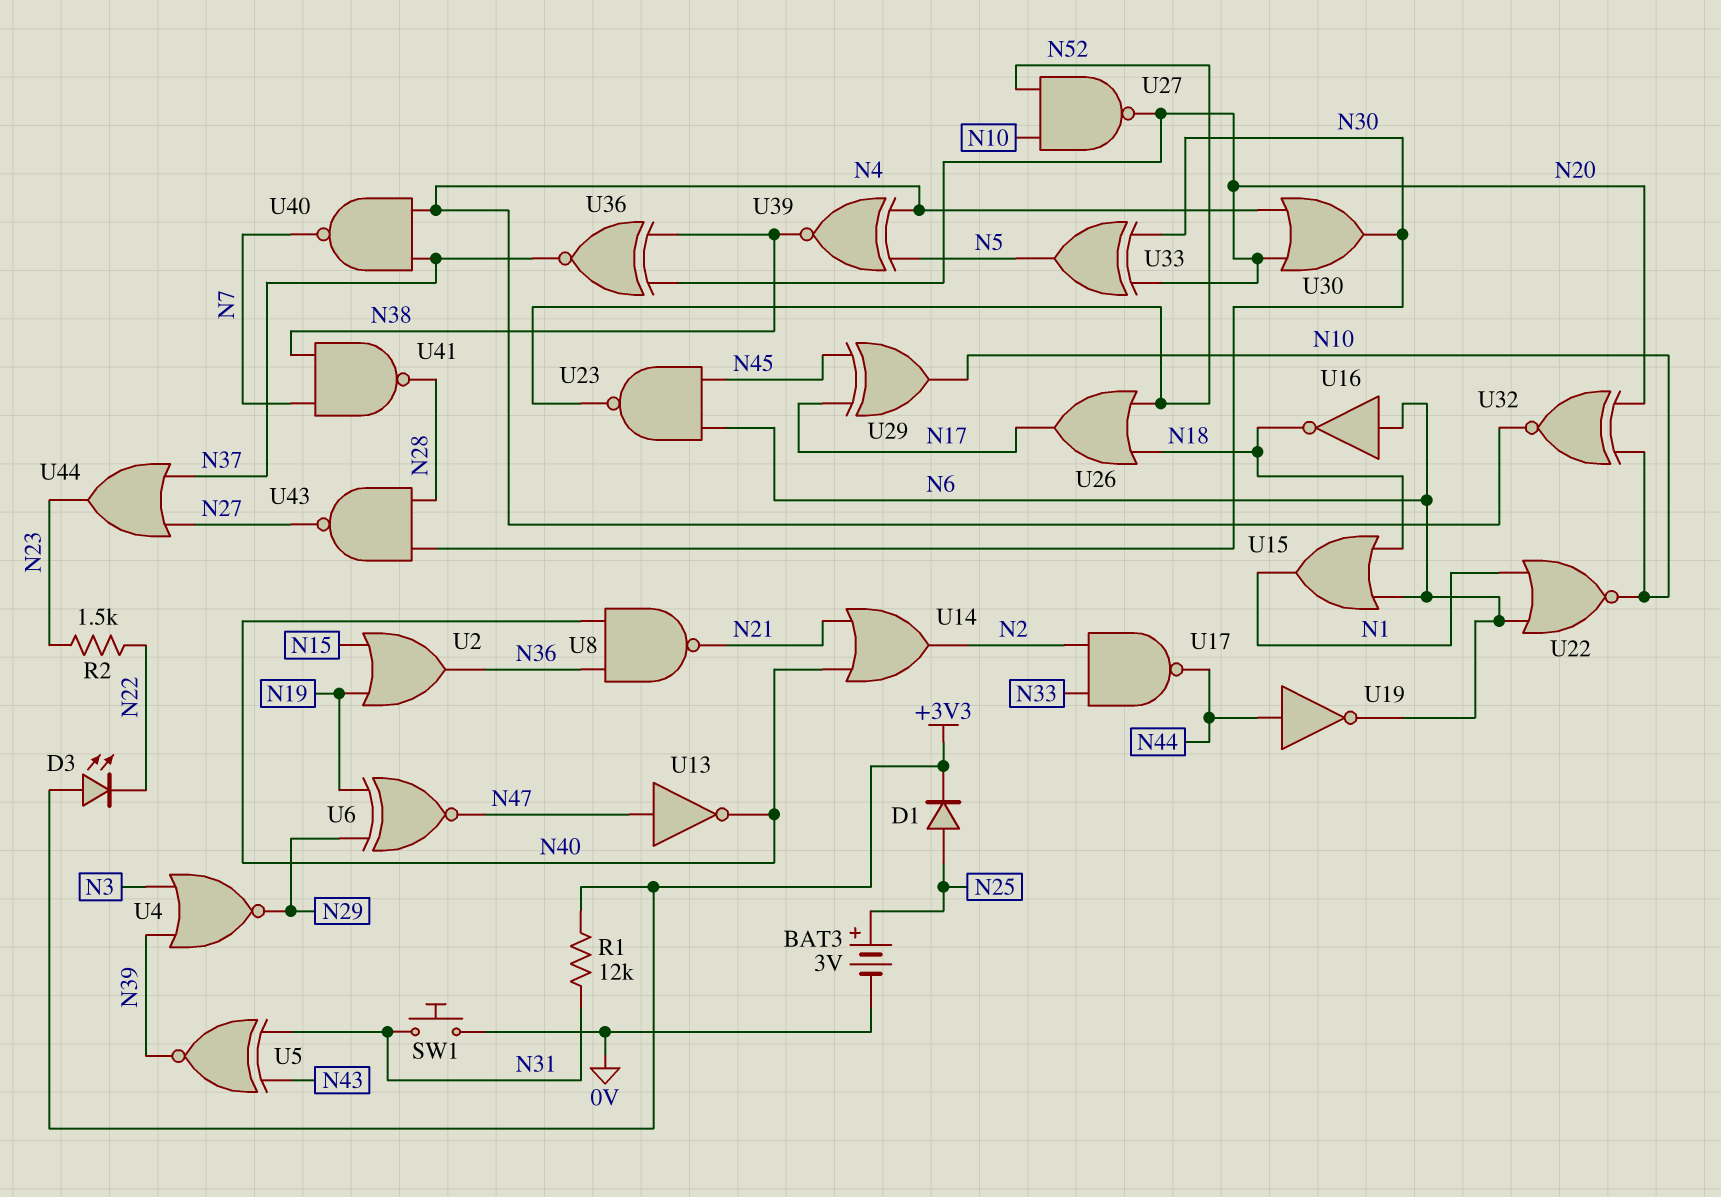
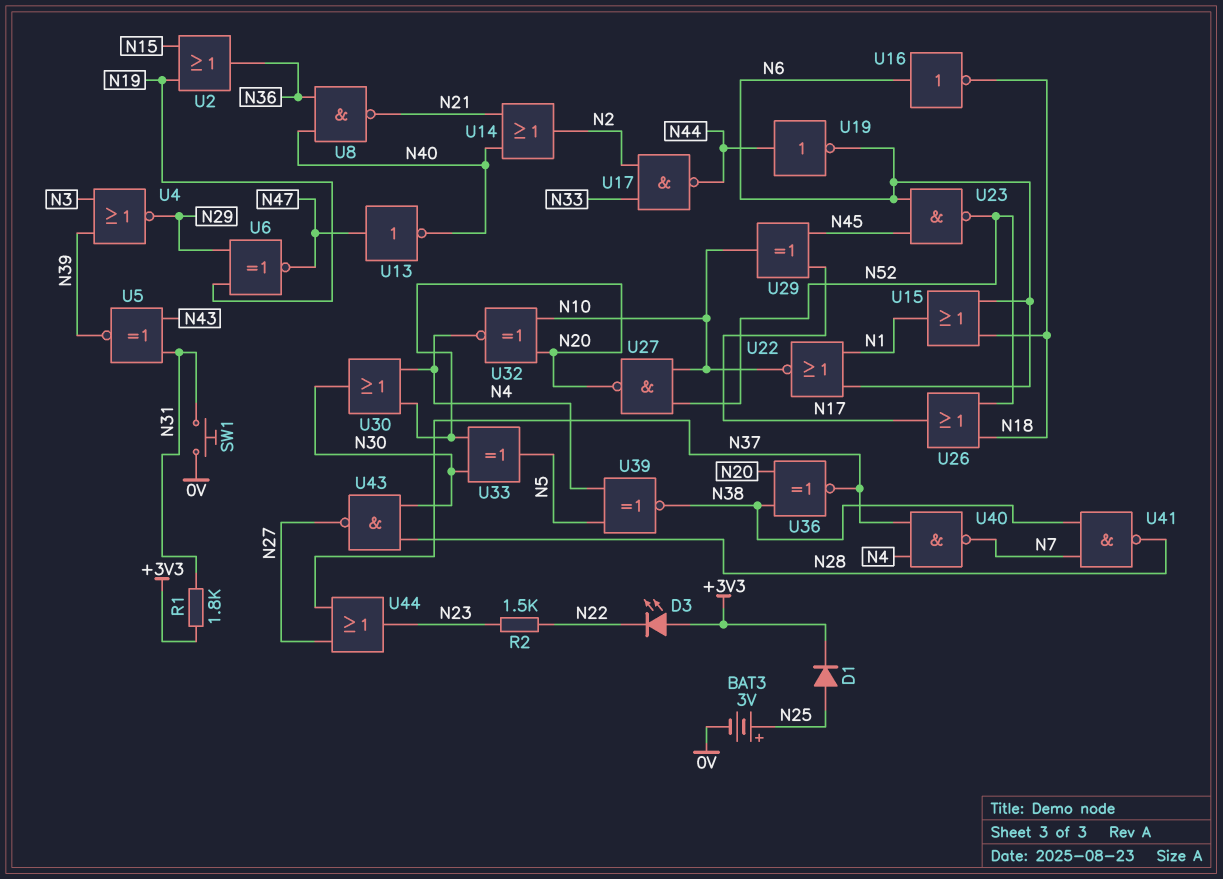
R1: 12k (+3V3, N31) -> 1.8k (+3V3, N31)

